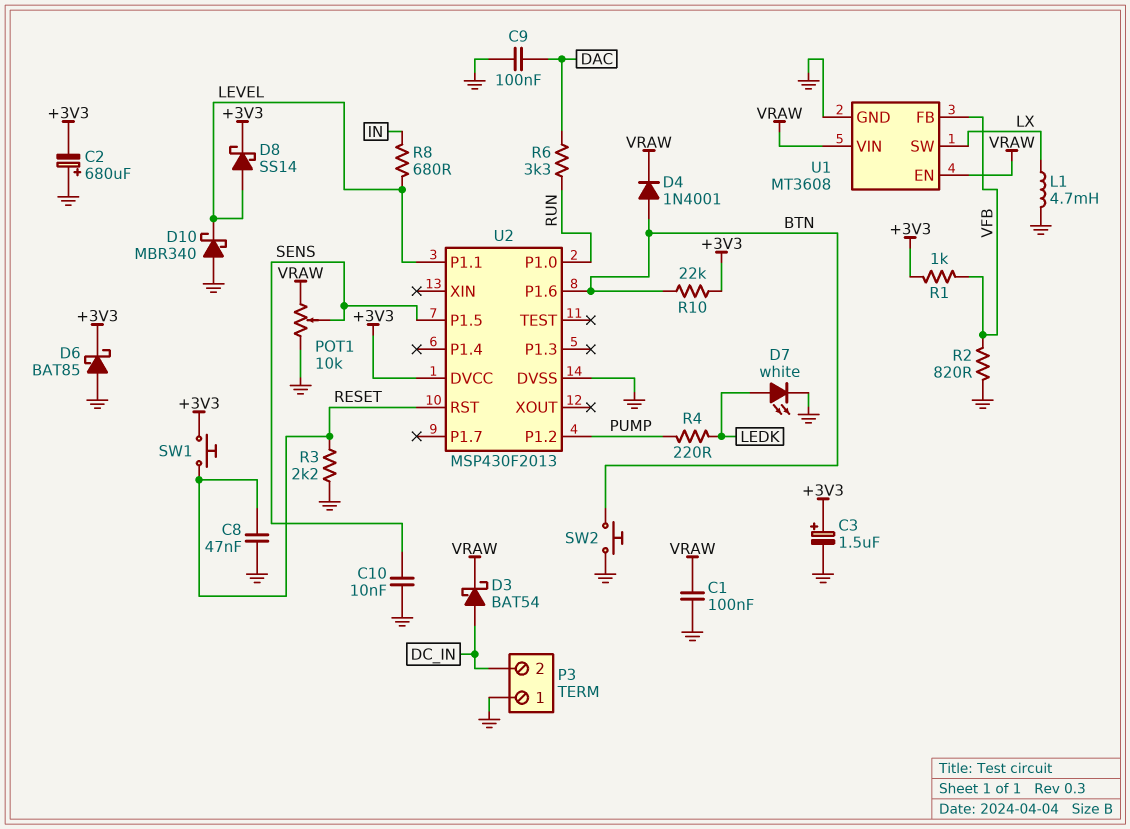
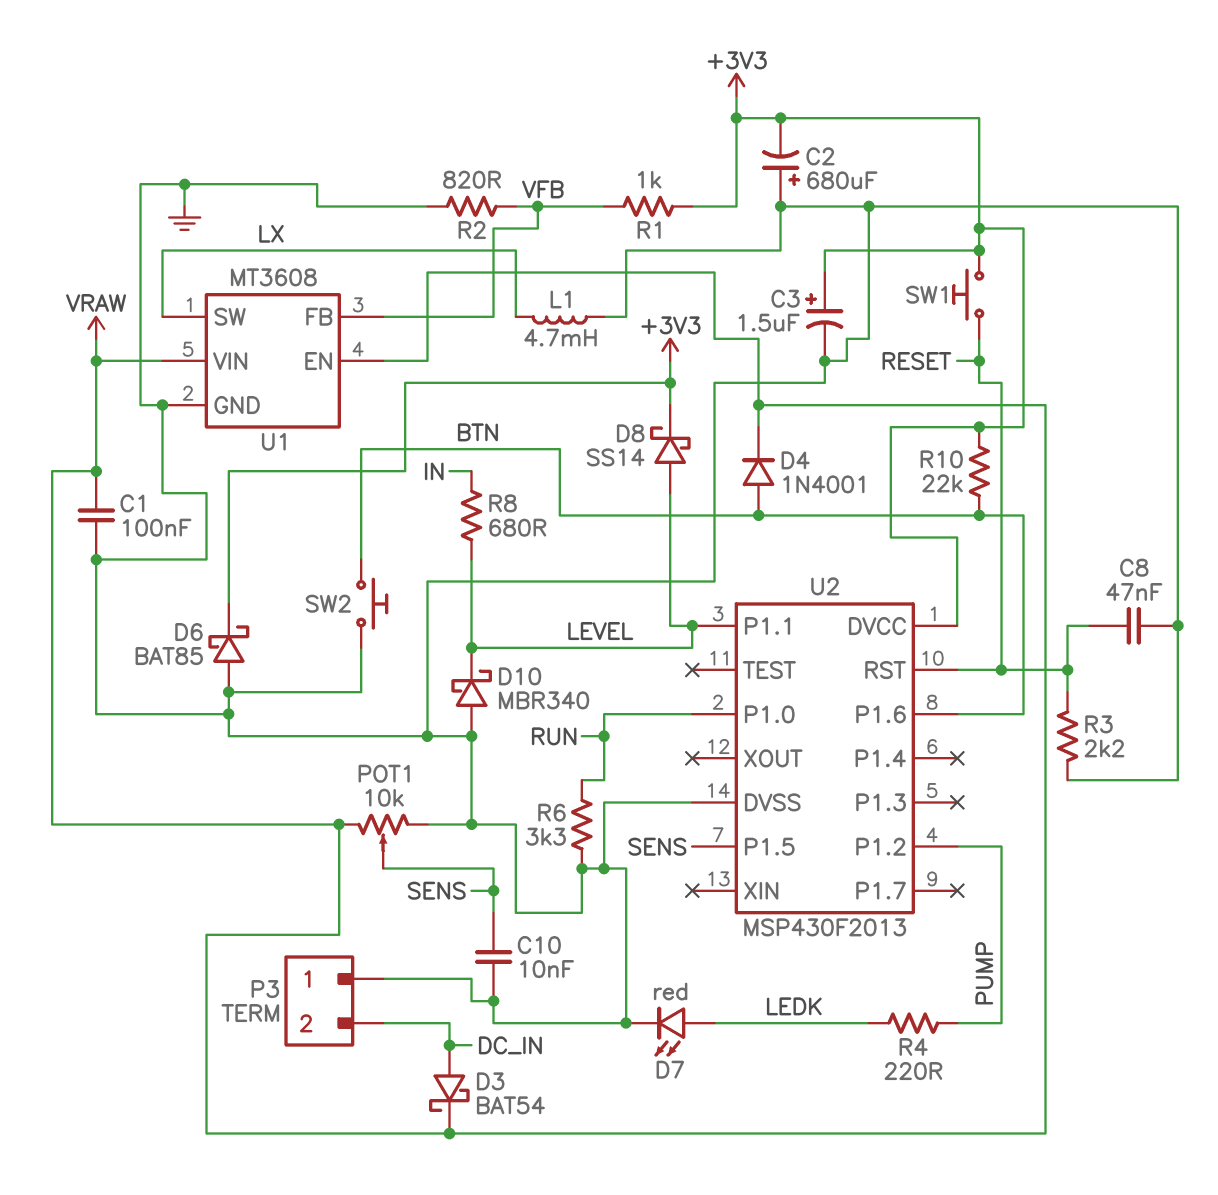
C9: 100nF (DAC, GND) -> none
D7: LED white (A LEDK, K GND) -> LED red (A LEDK, K GND)
R6: 3.3k (DAC, RUN) -> 3.3k (GND, RUN)

